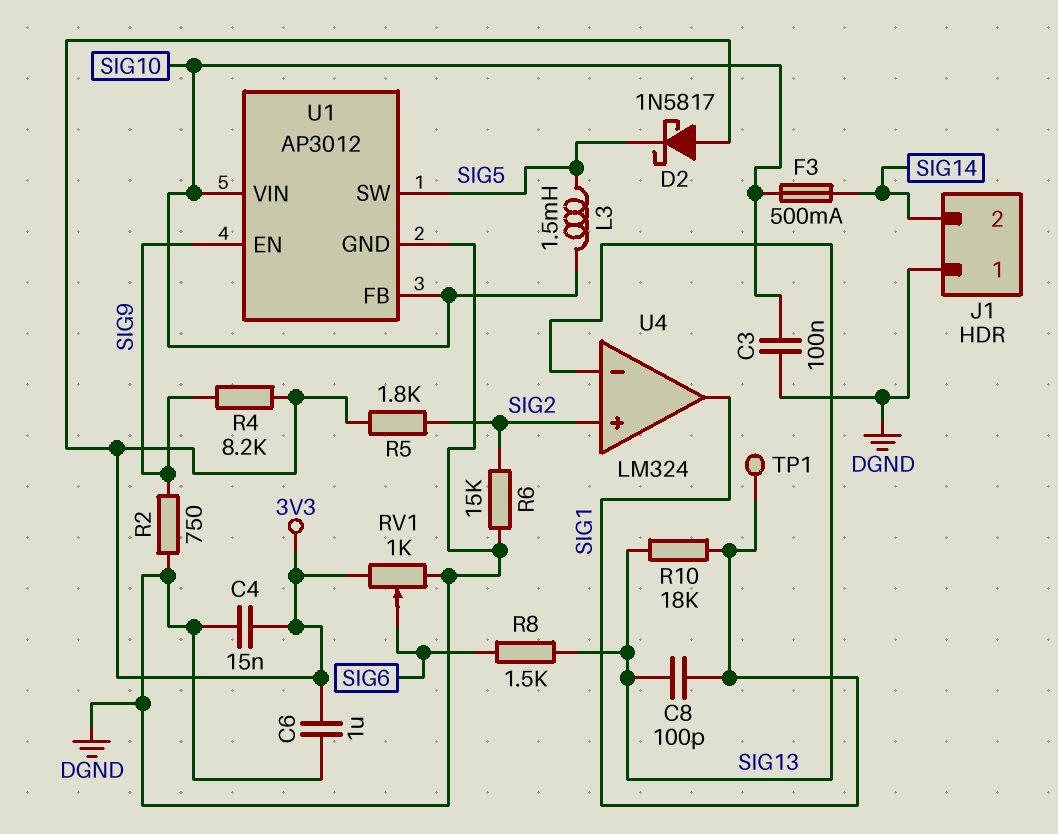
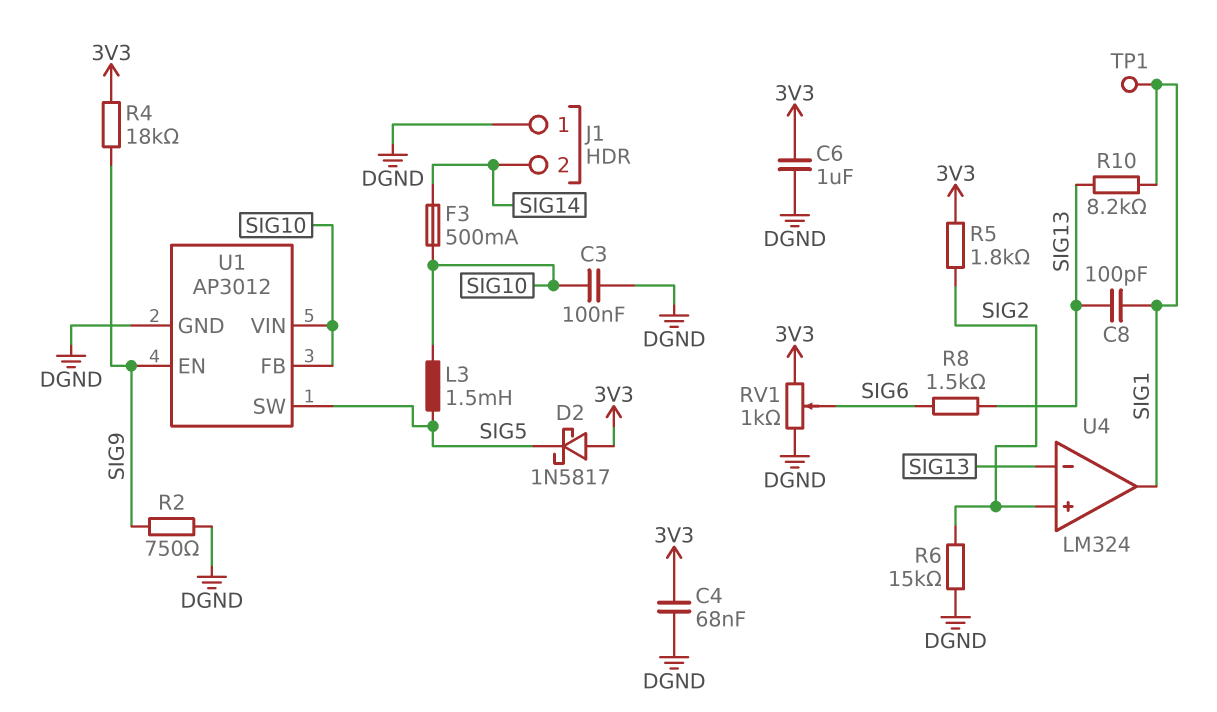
C4: 15nF (3V3, DGND) -> 68nF (3V3, DGND)
R4: 8.2k (3V3, SIG9) -> 18k (3V3, SIG9)
R10: 18k (SIG1, SIG13) -> 8.2k (SIG1, SIG13)

